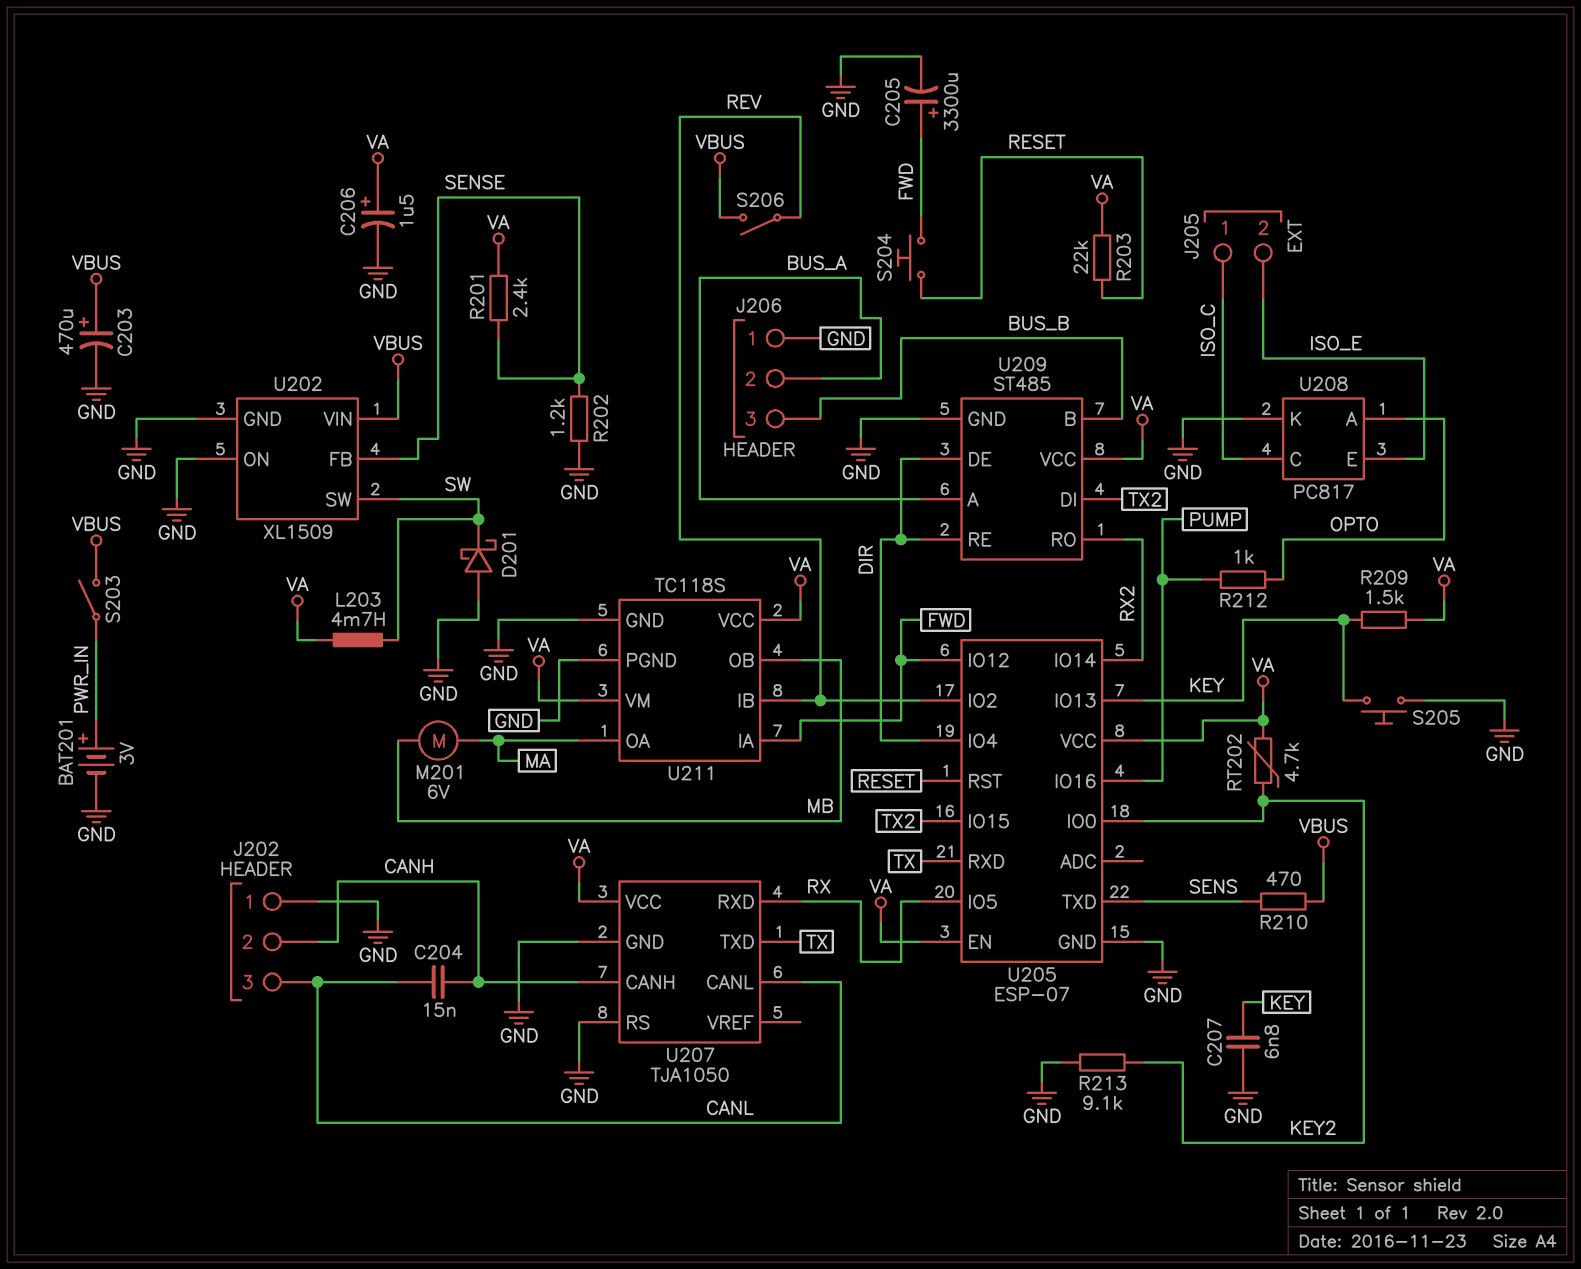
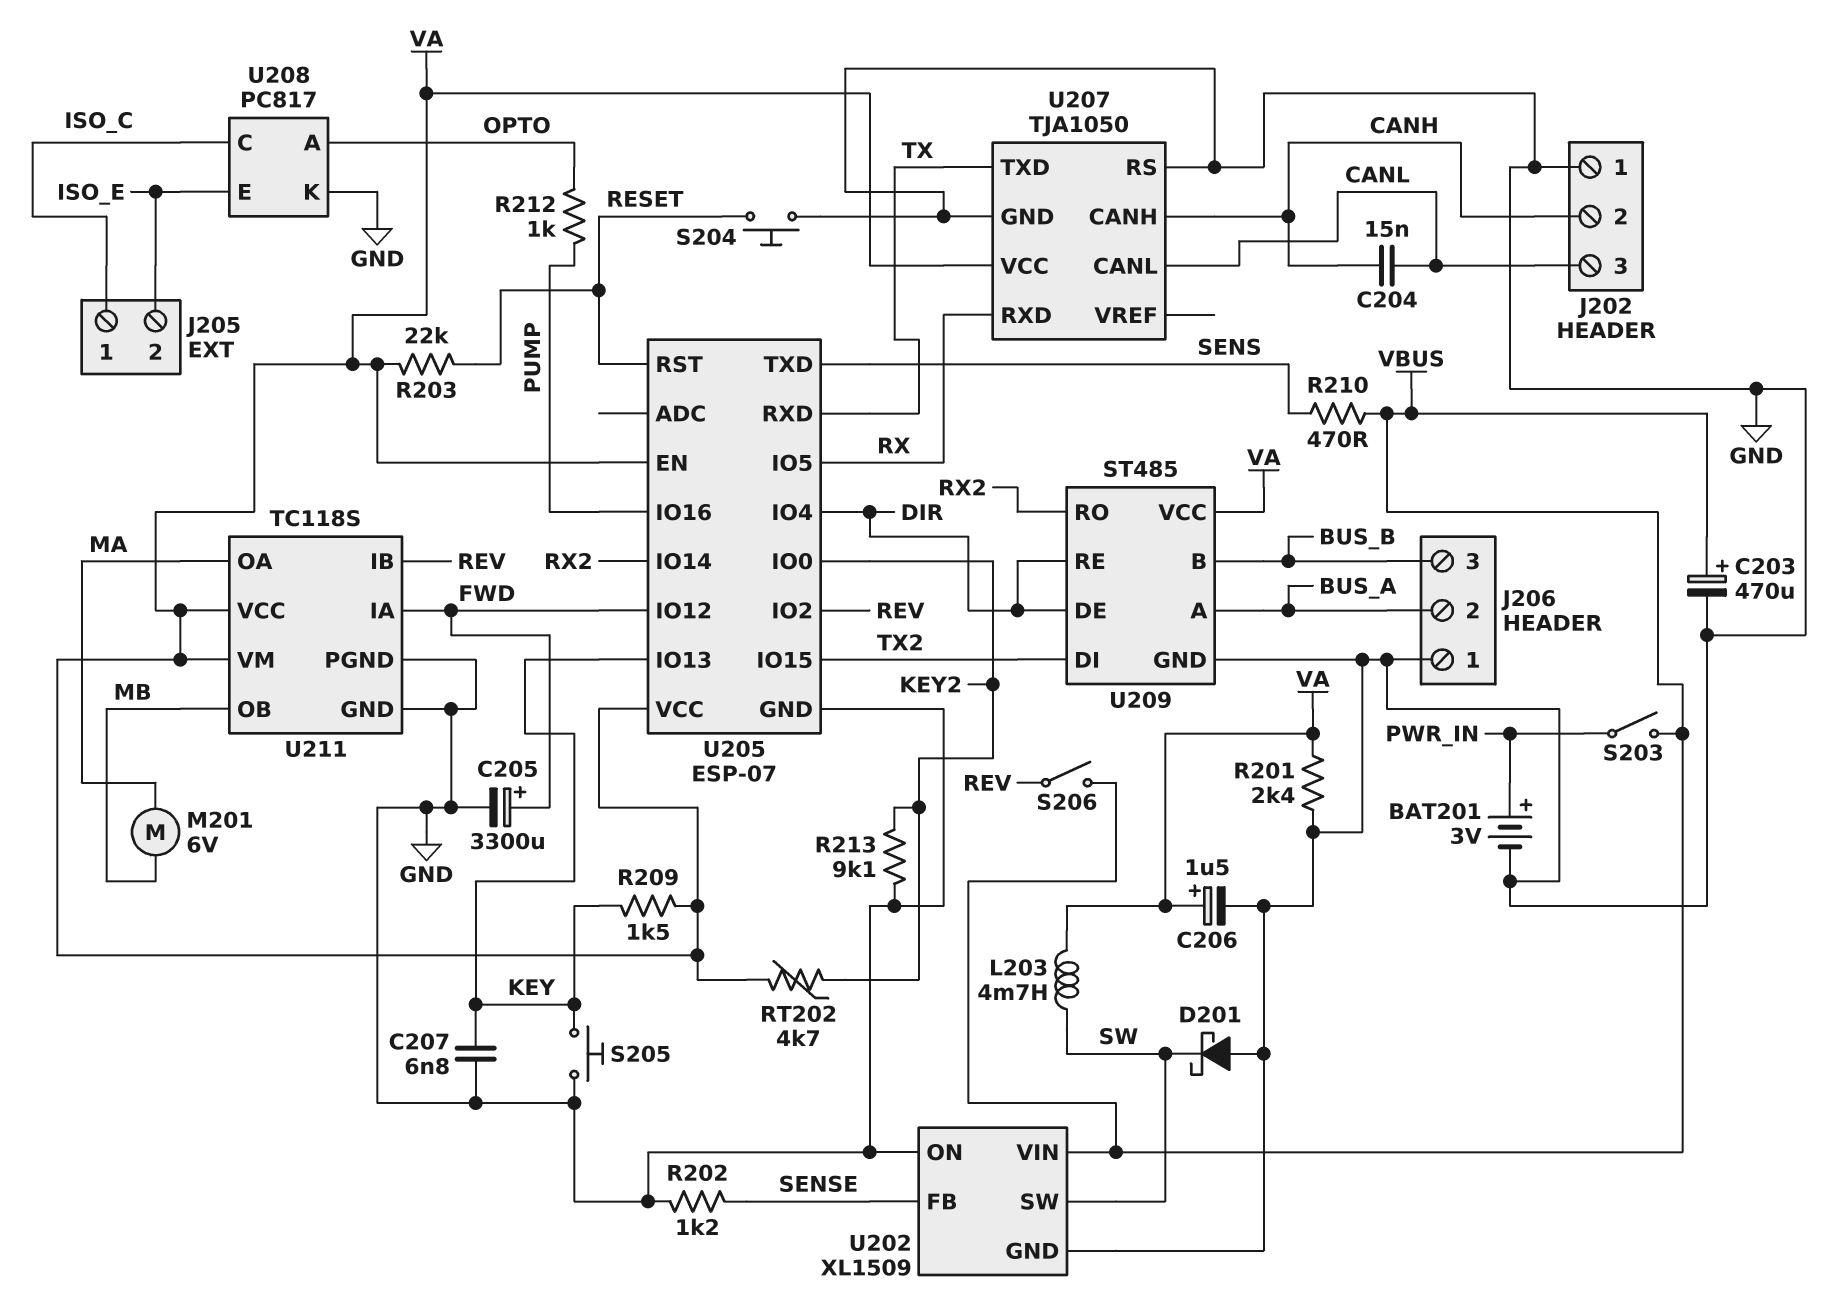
R201: 2.4k (SENSE, VA) -> 2.4k (GND, VA)
S204: button (FWD, RESET) -> button (GND, RESET)

